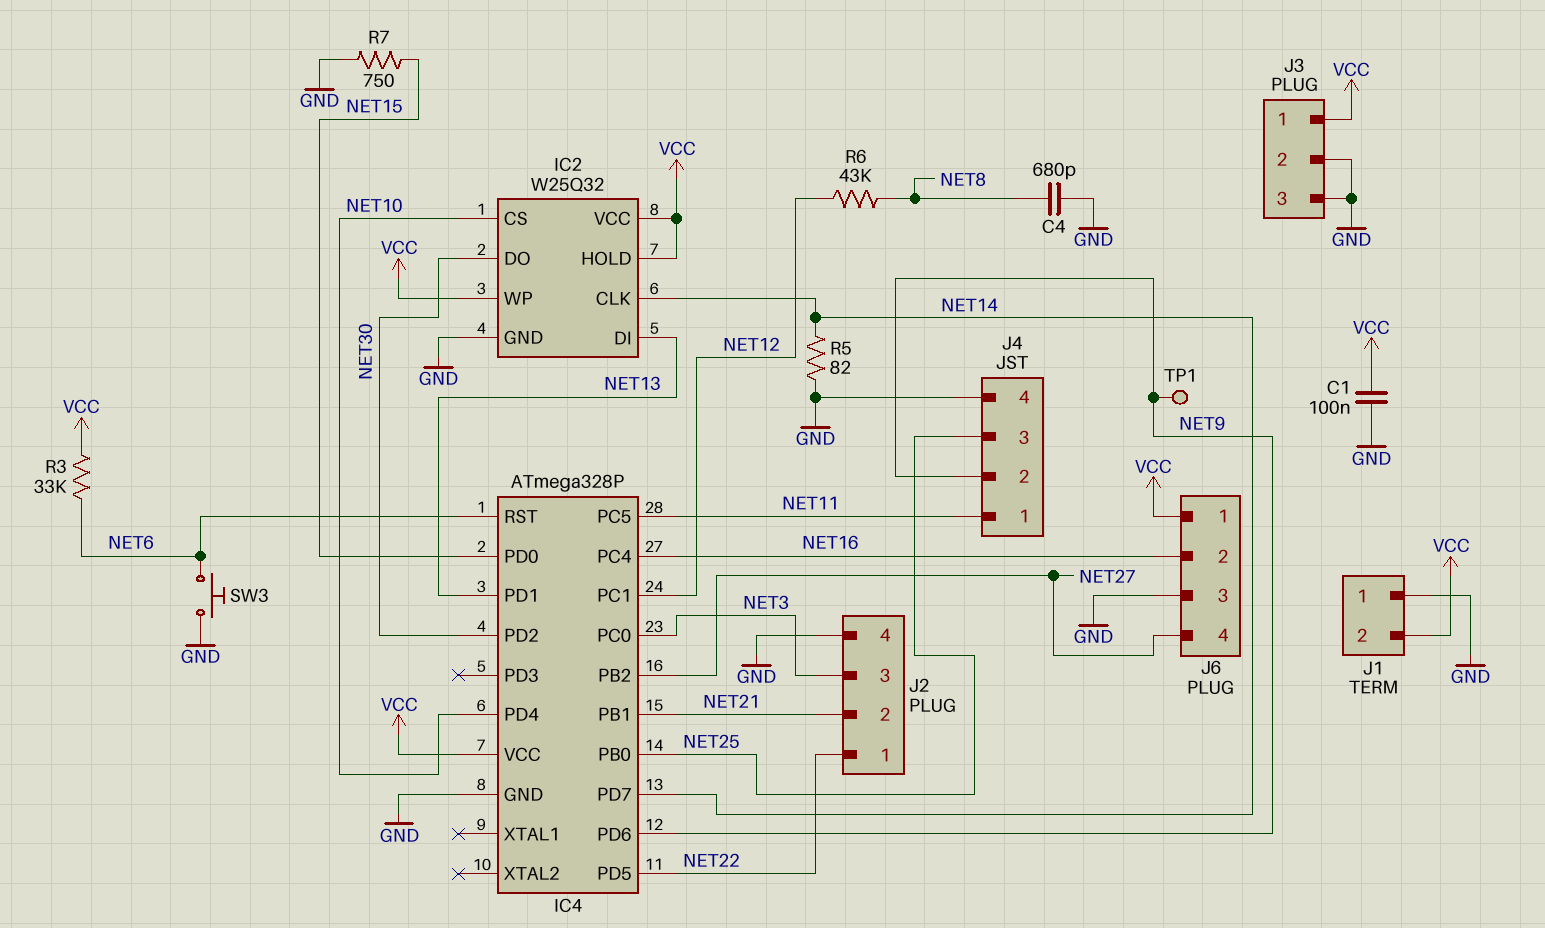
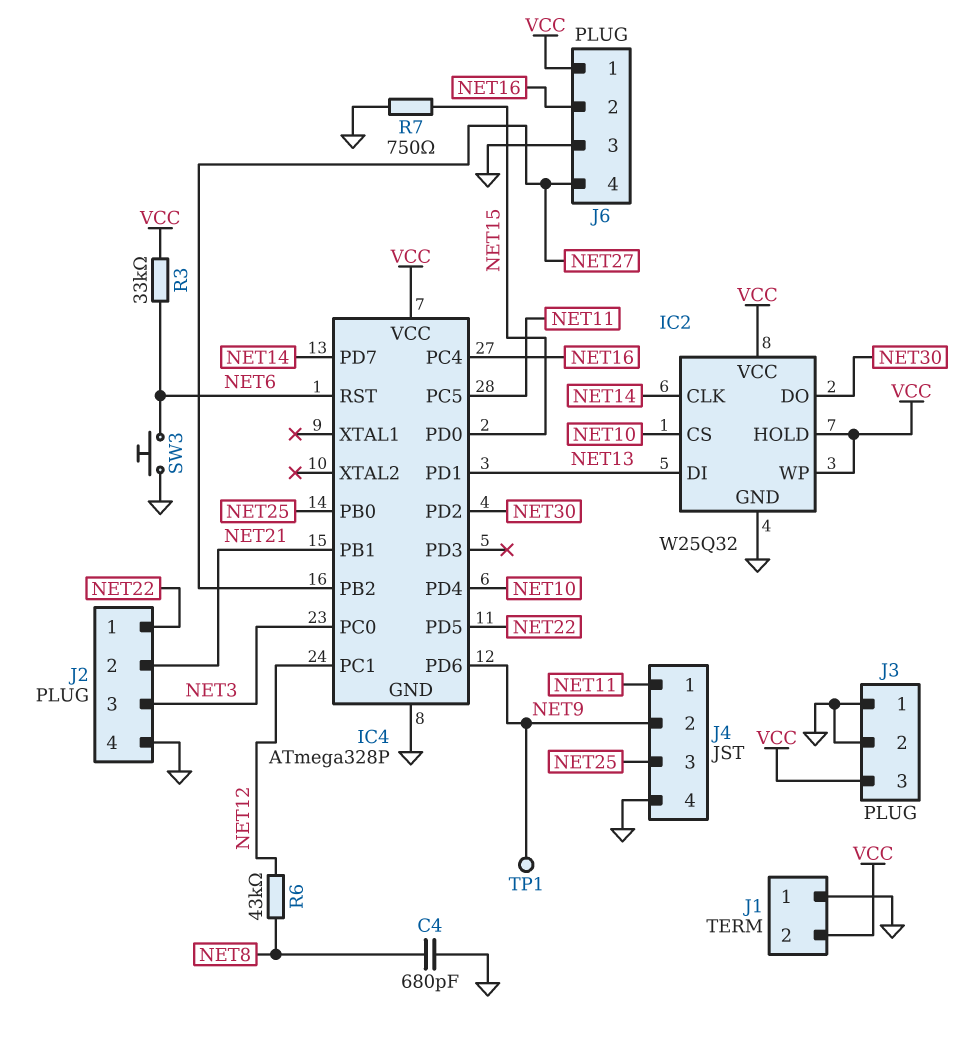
C1: 100nF (GND, VCC) -> none
J3 pin 1: VCC -> GND
J3 pin 3: GND -> VCC
R5: 82 (GND, NET14) -> none

